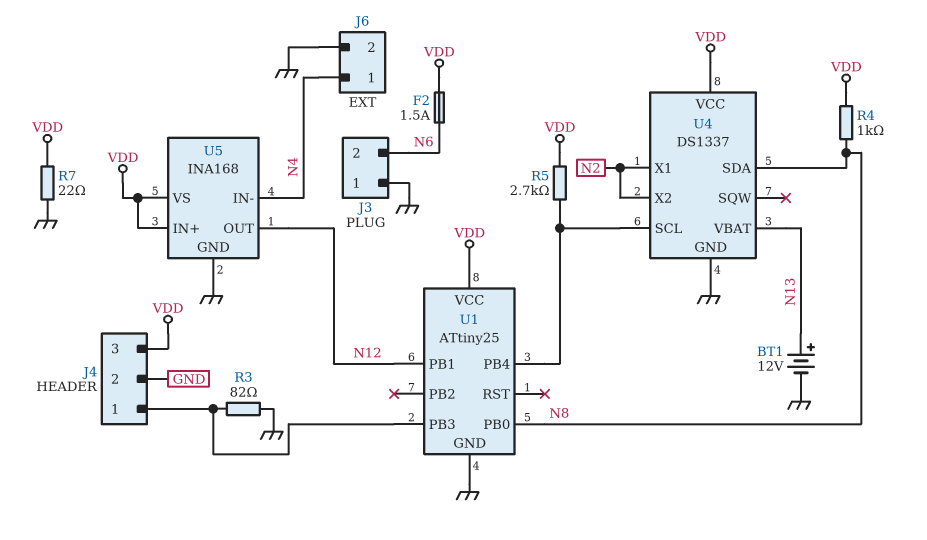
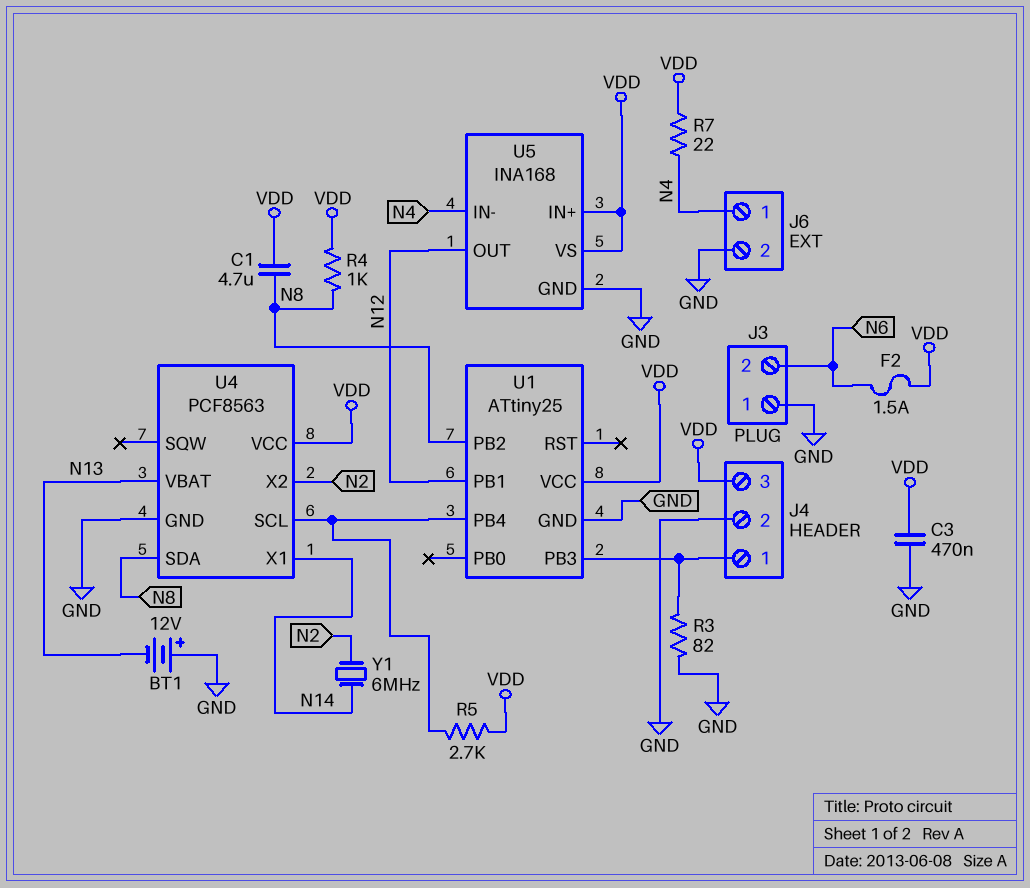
BT1: 12V (plus N13, minus GND) -> 12V (plus GND, minus N13)
C1: none -> 4.7uF (N8, VDD)
C3: none -> 470nF (GND, VDD)
R7: 22 (GND, VDD) -> 22 (N4, VDD)
U1 pin PB0: N8 -> none
U1 pin PB2: none -> N8
U4: DS1337 -> PCF8563
U4 pin X1: N2 -> N14
Y1: none -> 6MHz (N2, N14)

